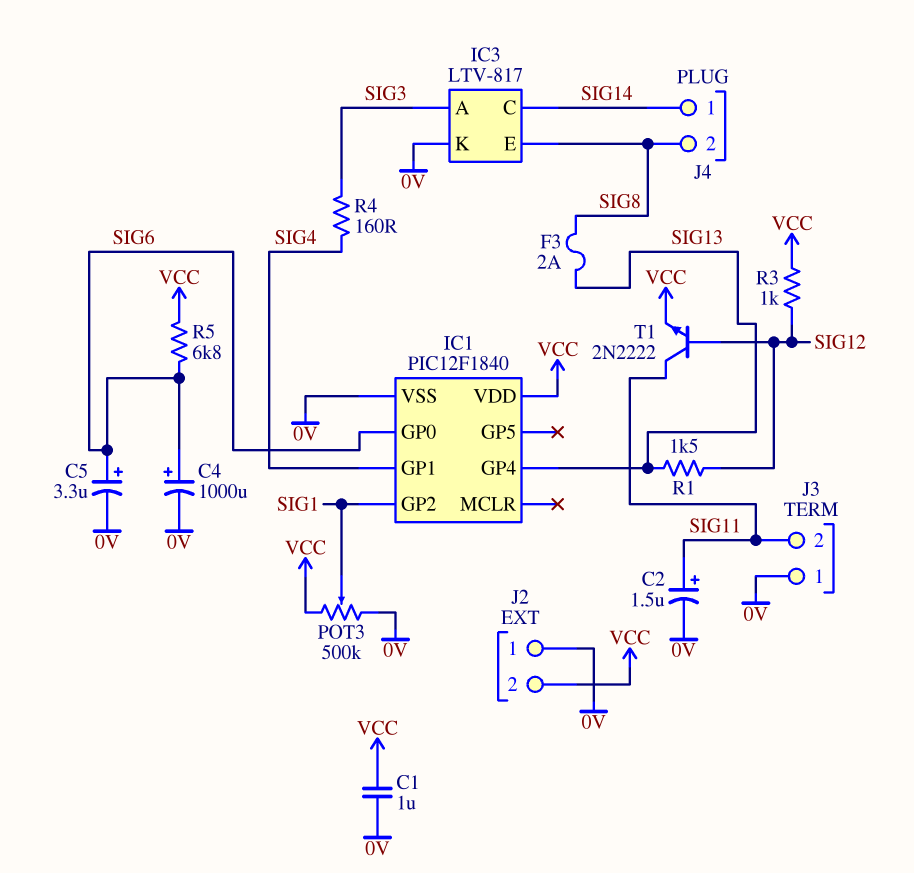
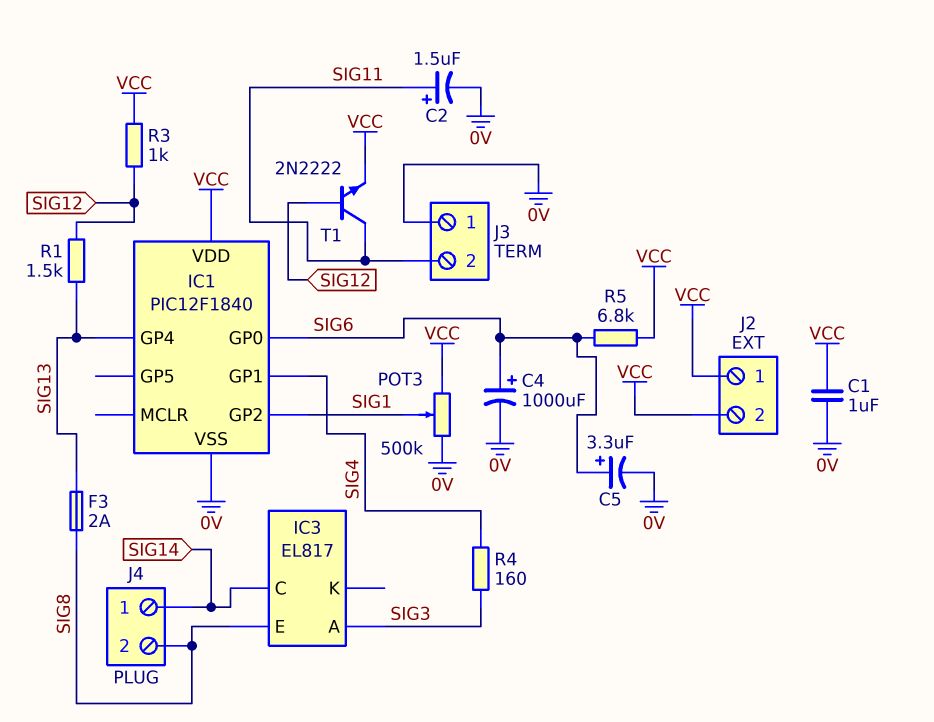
IC3: LTV-817 -> EL817
IC3 pin K: 0V -> none
J2 pin 1: 0V -> VCC

